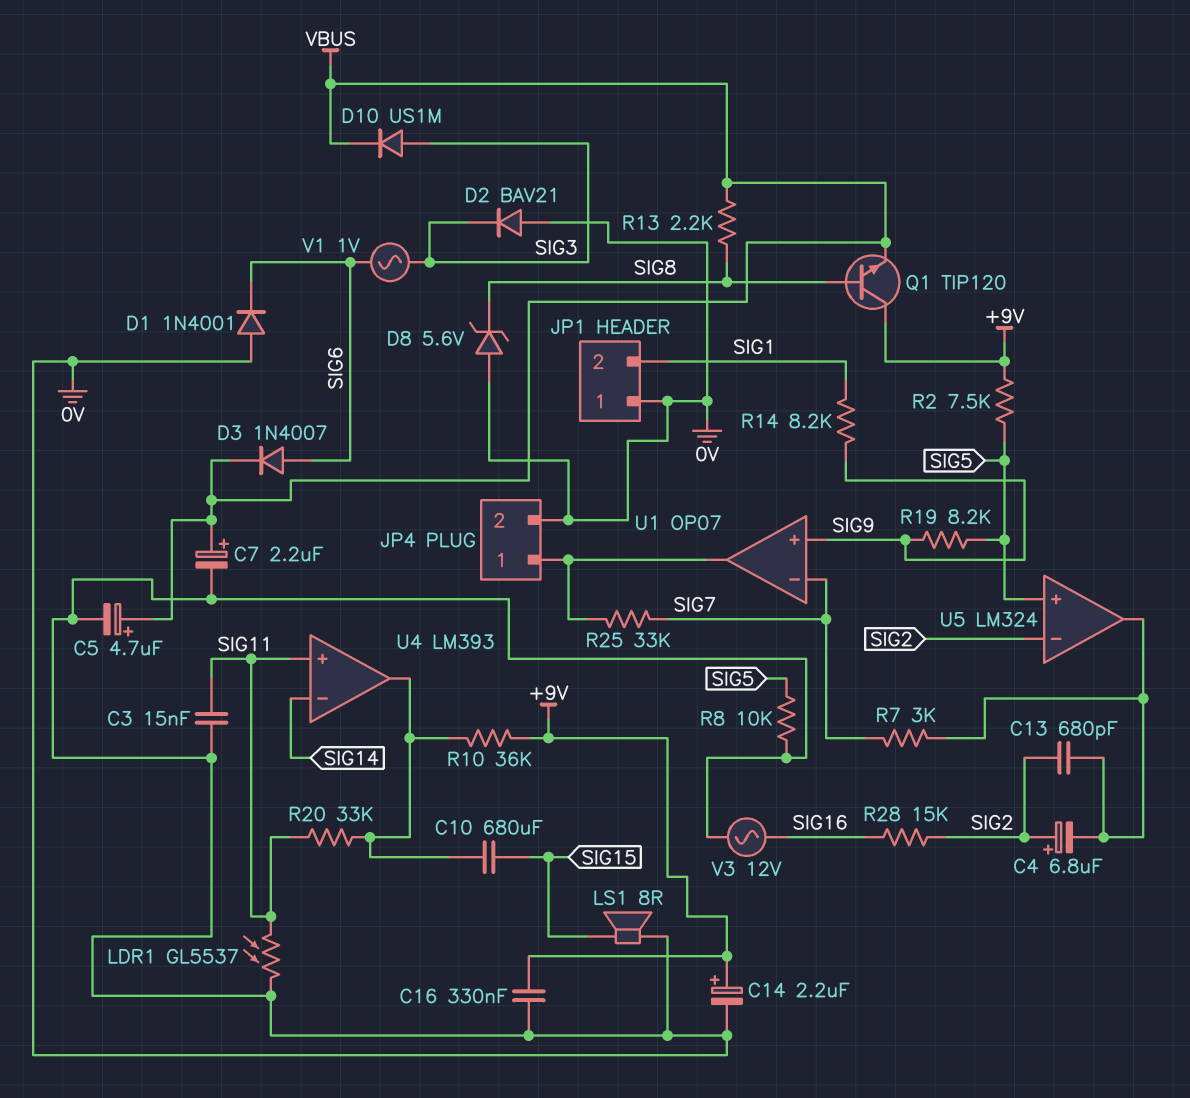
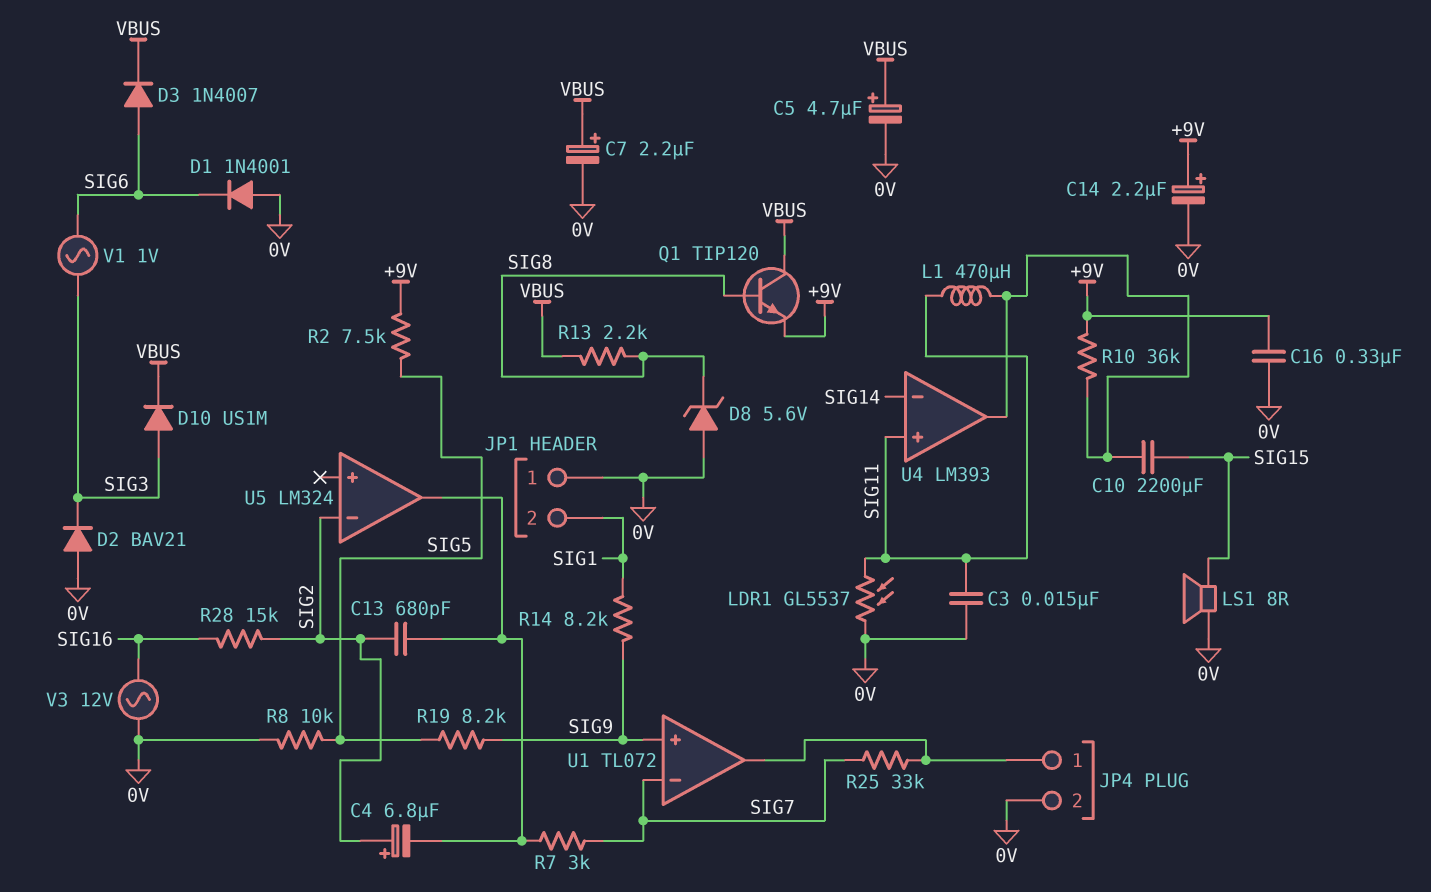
C10: 680uF (SIG15, U4/out) -> 2200uF (SIG15, U4/out)
L1: none -> 470uH (SIG11, U4/out)
Q1: NPN TIP120 (B SIG8, C +9V, E VBUS) -> NPN TIP120 (B SIG8, C VBUS, E +9V)
R20: 33k (SIG11, U4/out) -> none
U1: OP07 -> TL072
U5 pin in+: SIG5 -> none

